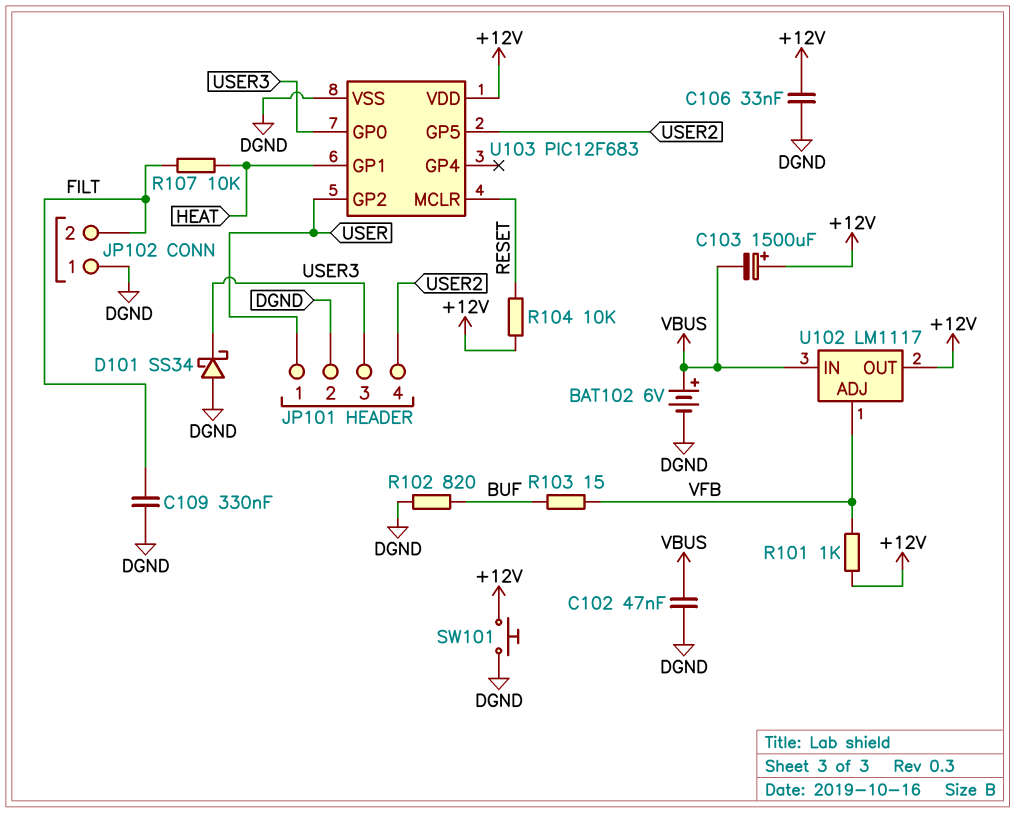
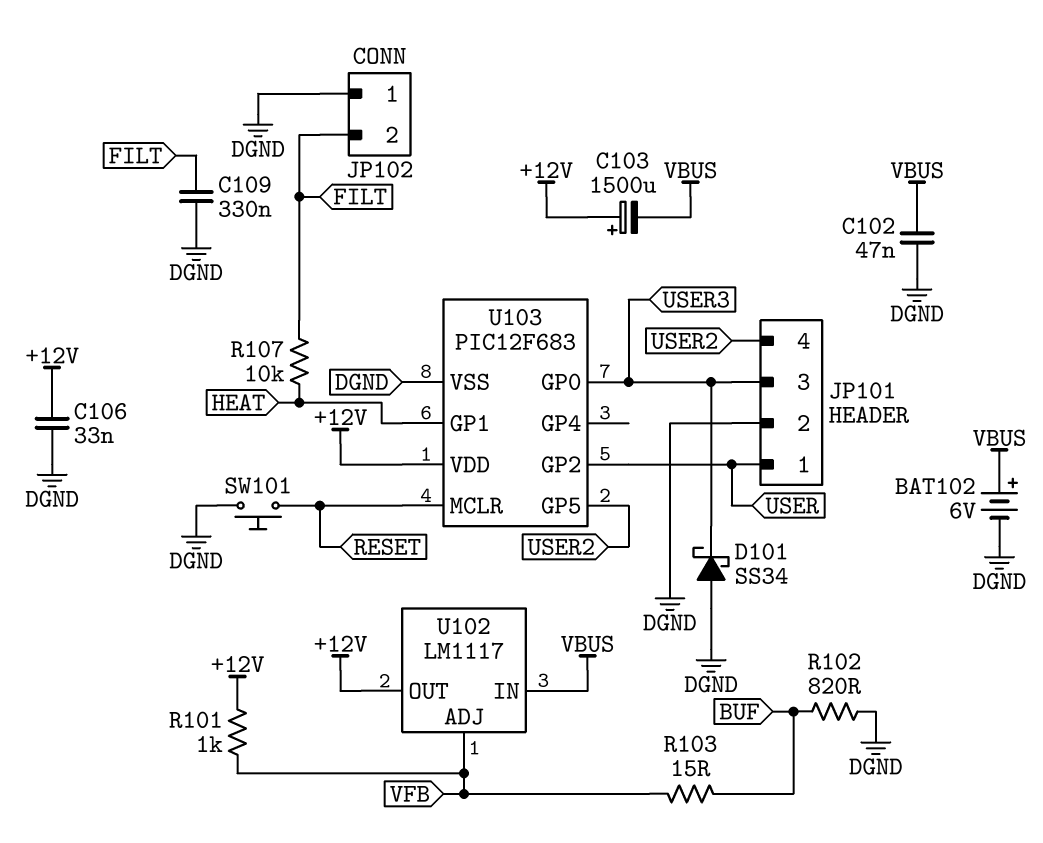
R104: 10k (+12V, RESET) -> none
SW101: button (+12V, DGND) -> button (DGND, RESET)

